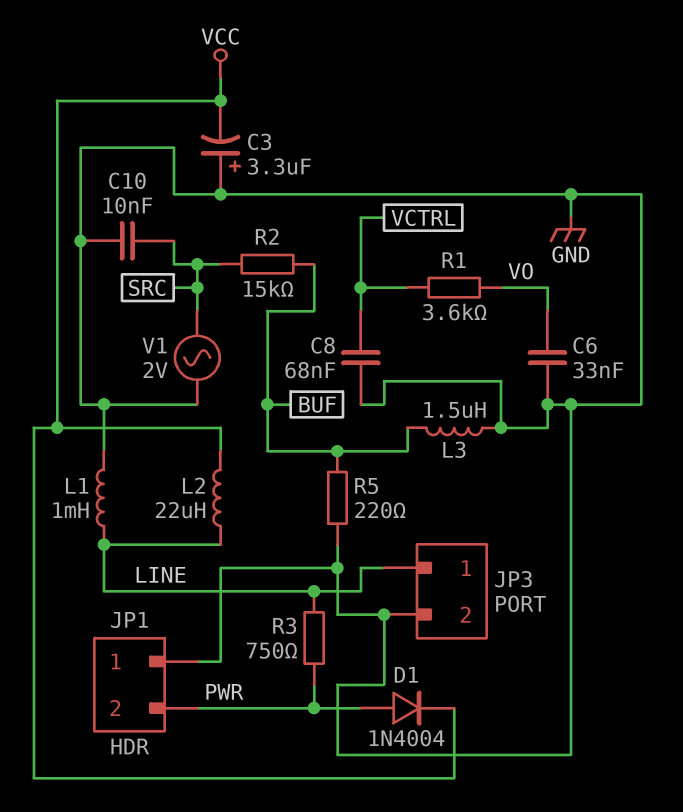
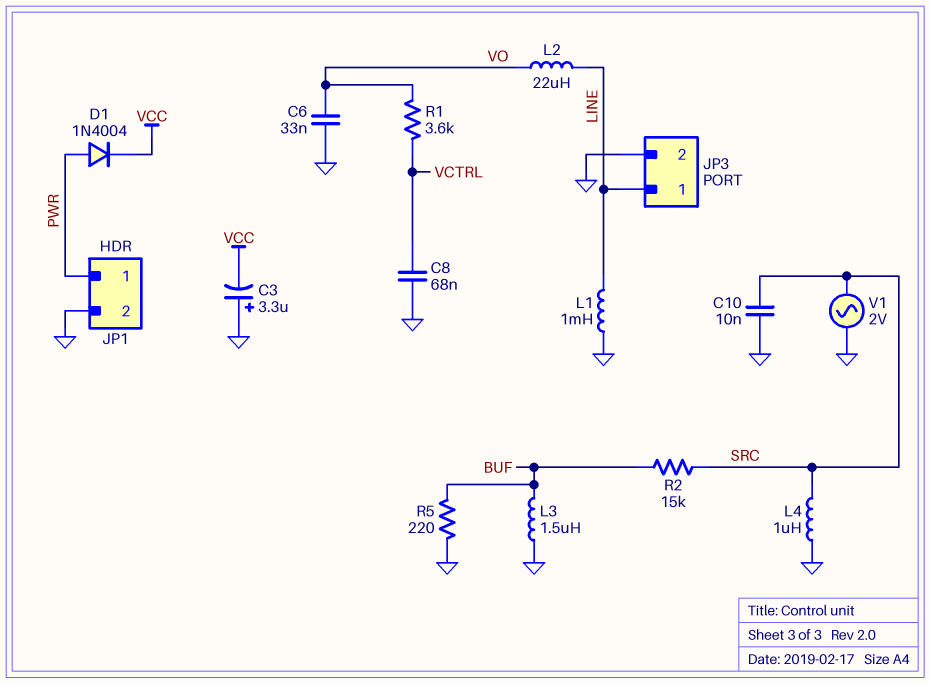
JP1 pin 1: GND -> PWR
JP1 pin 2: PWR -> GND
L2: 22uH (LINE, VCC) -> 22uH (LINE, VO)
L4: none -> 1uH (GND, SRC)
R3: 750 (LINE, PWR) -> none

